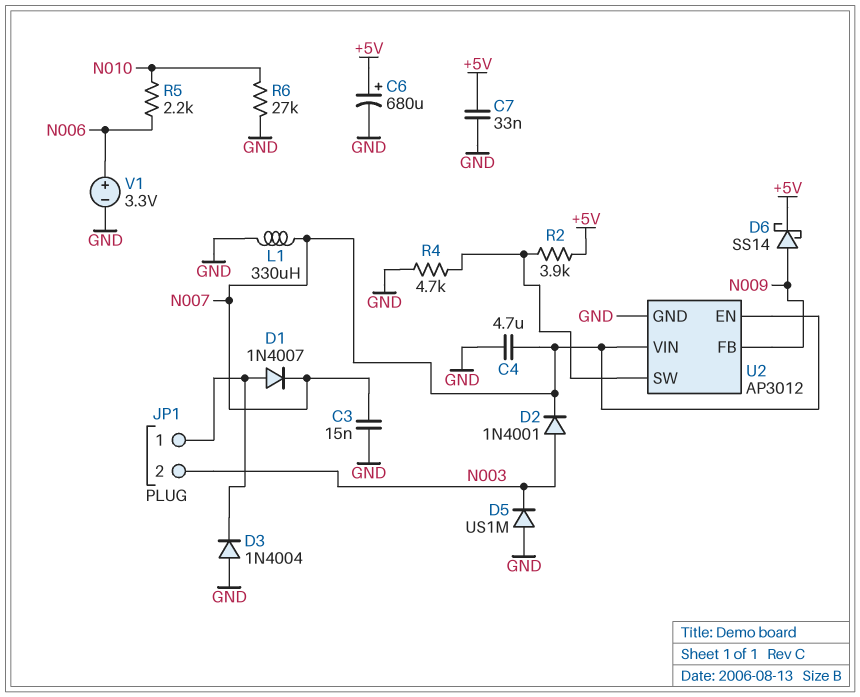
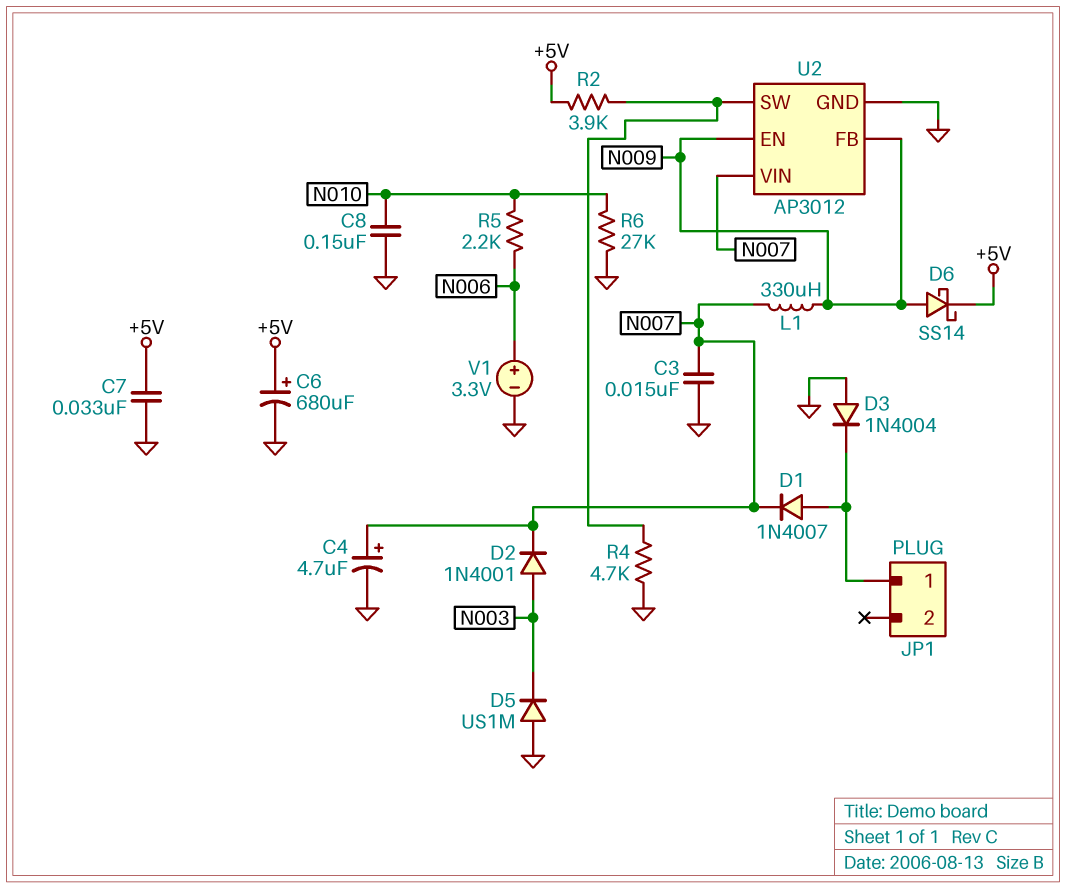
C4: 4.7uF (GND, N007) -> 4.7uF (plus N007, minus GND)
C8: none -> 150nF (GND, N010)
JP1 pin 2: N003 -> none
L1: 330uH (GND, N007) -> 330uH (N007, N009)
U2 pin EN: N007 -> N009

